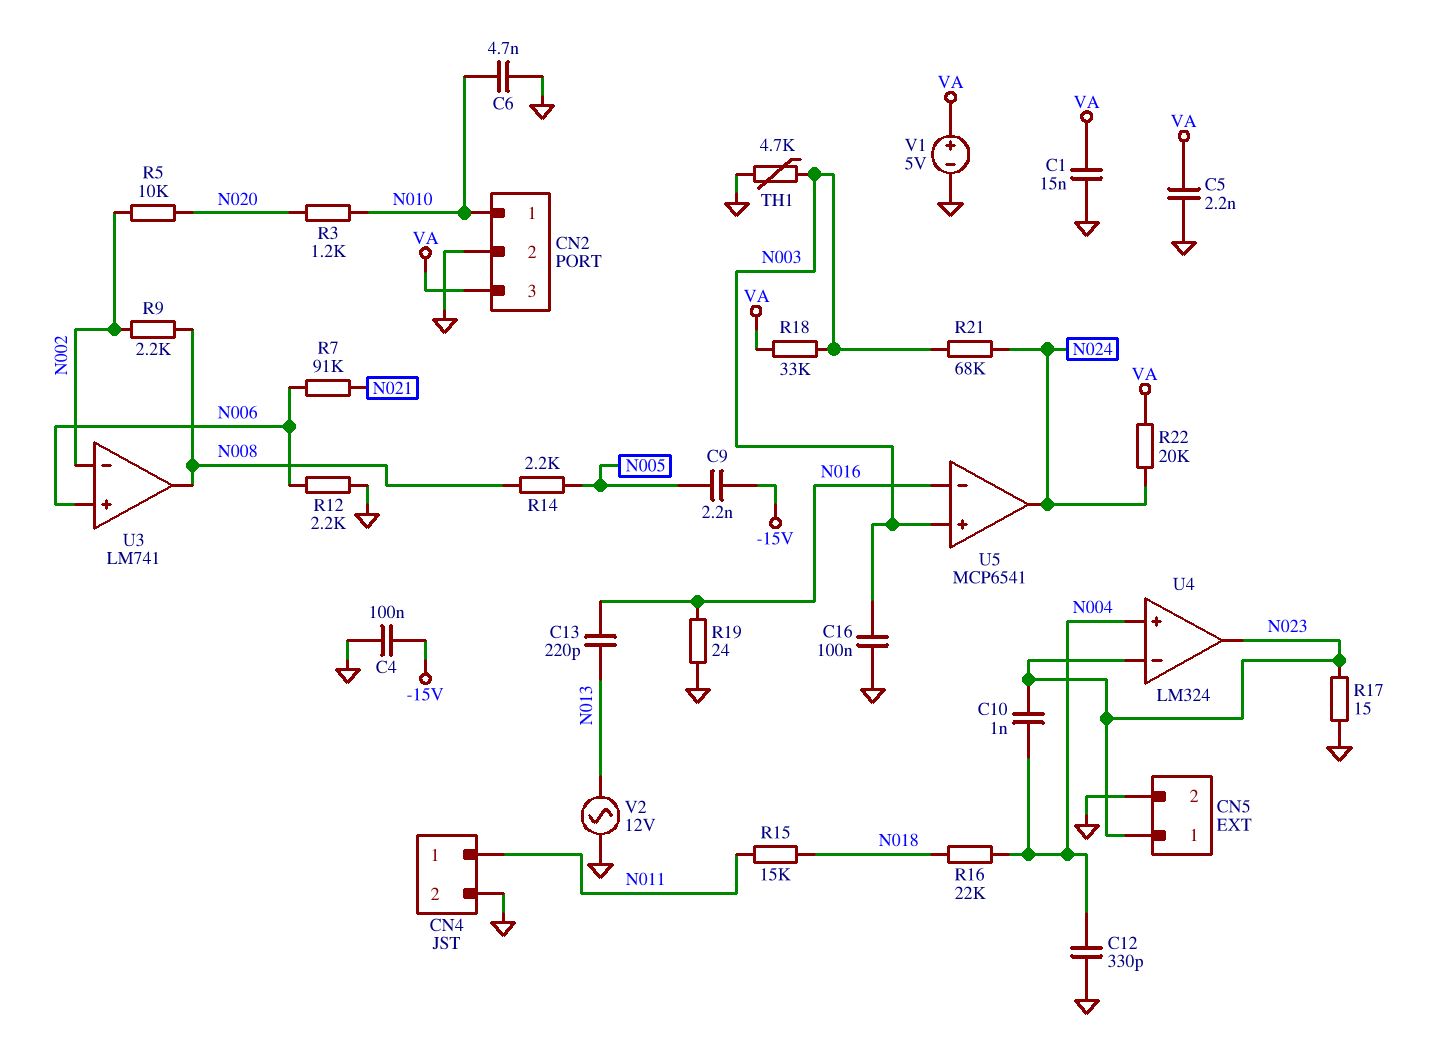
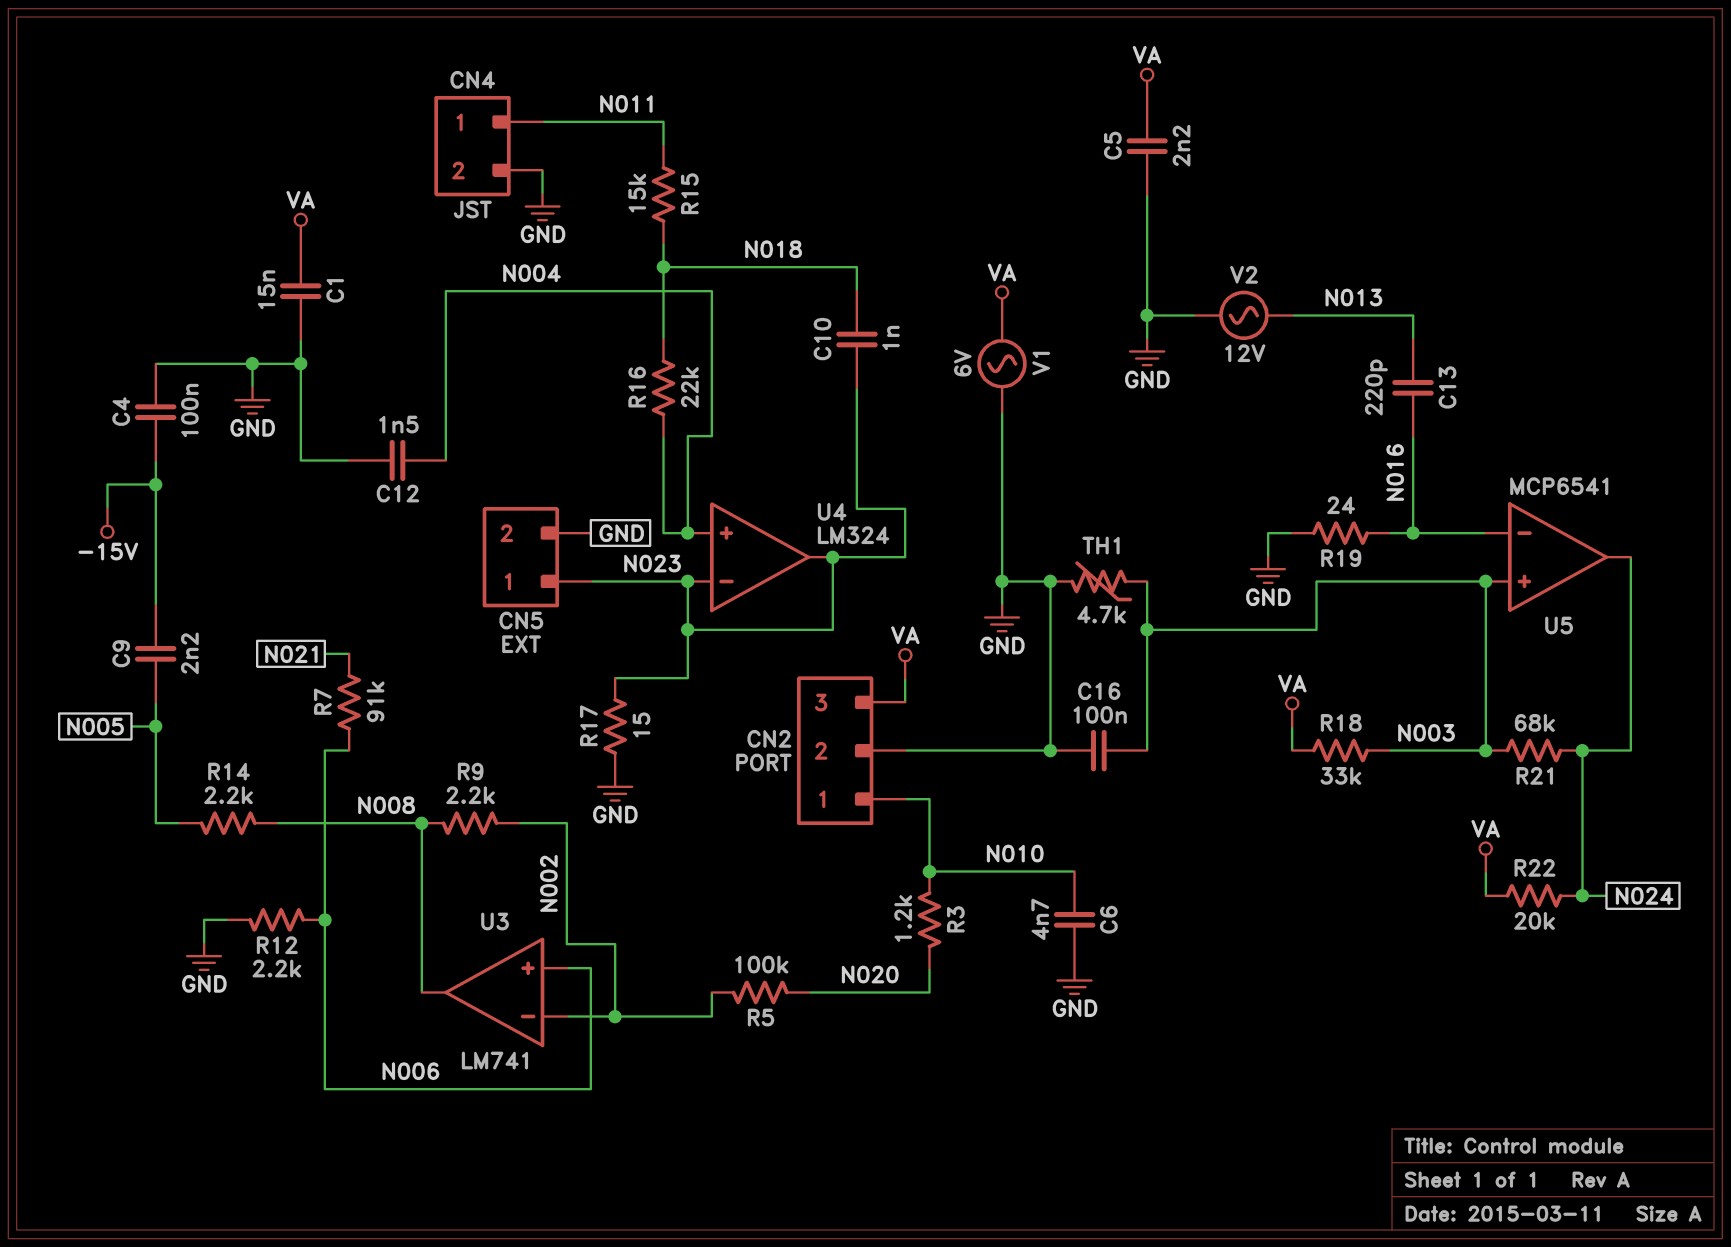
C10: 1nF (N004, N023) -> 1nF (N018, N023)
C12: 330pF (GND, N004) -> 1.5nF (GND, N004)
R5: 10k (N002, N020) -> 100k (N002, N020)
V1: 5V (plus VA, minus GND) -> AC 6V (GND, VA)

